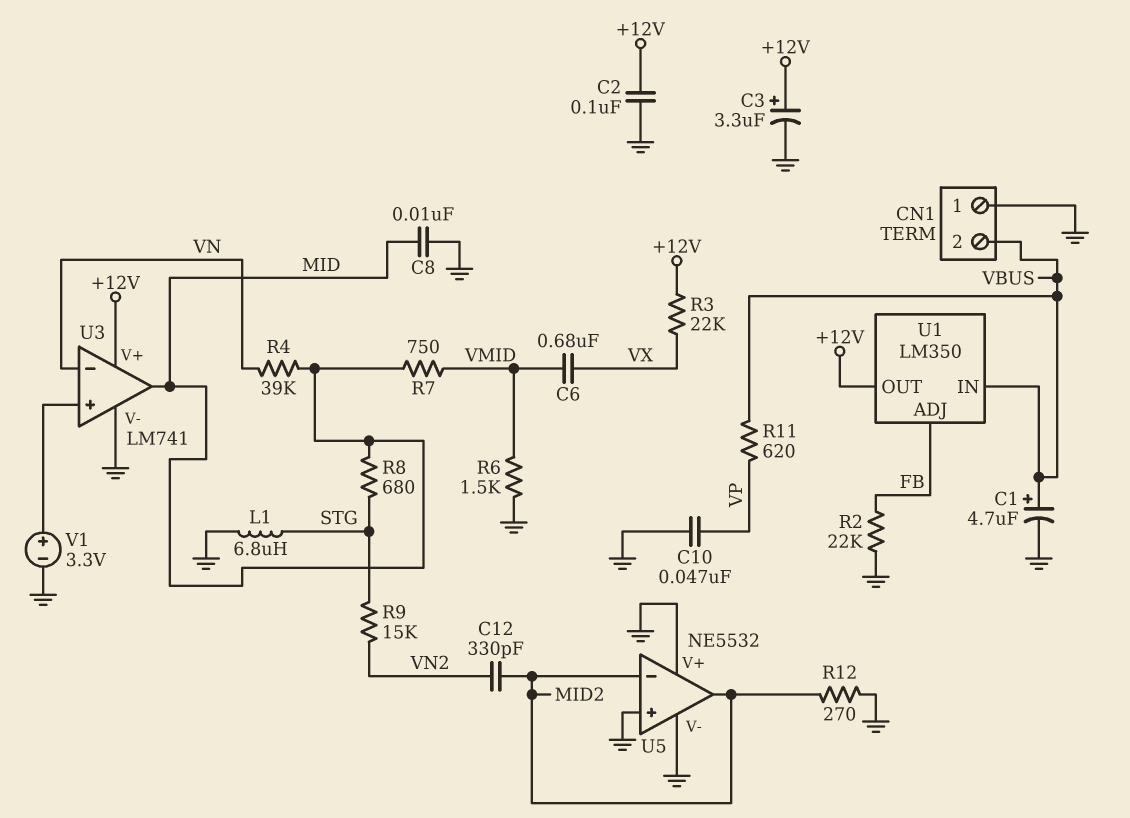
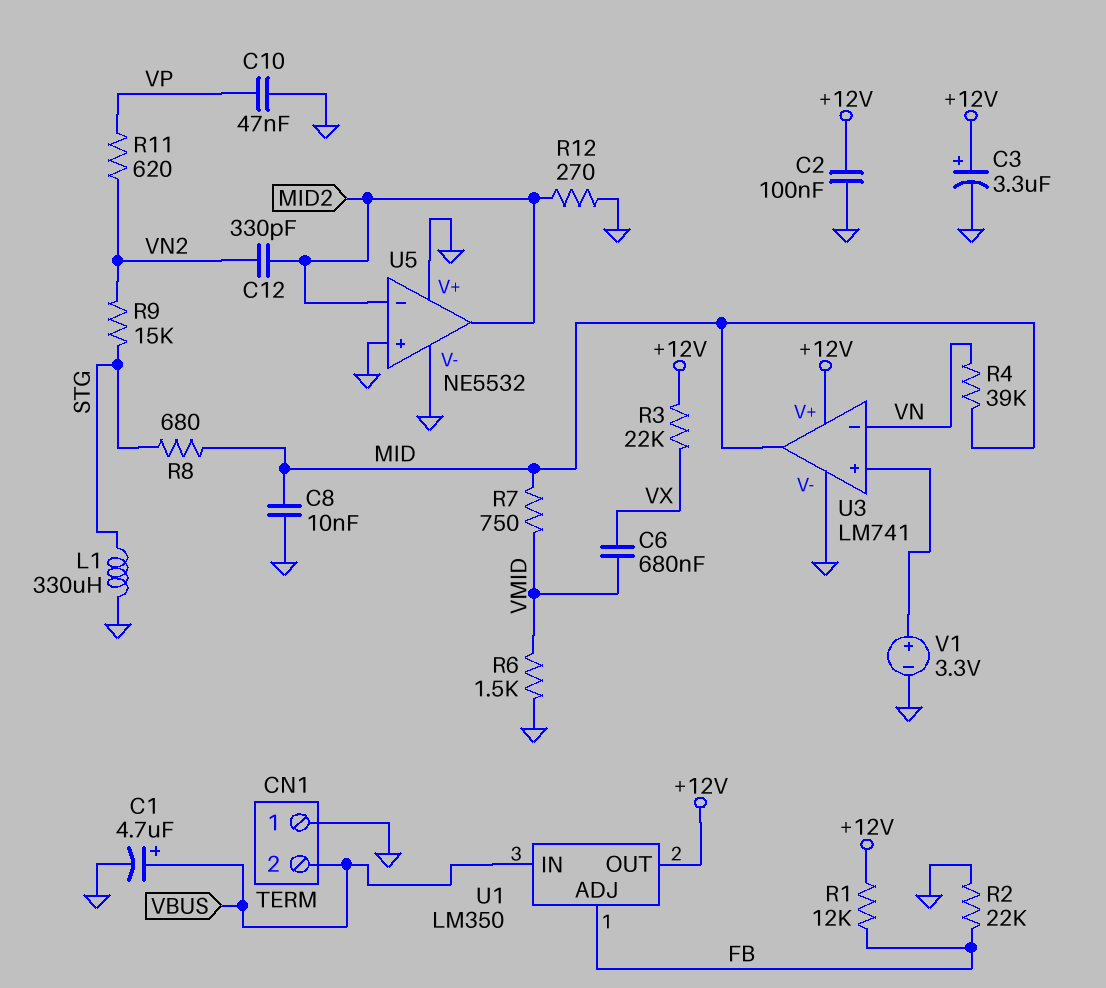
L1: 6.8uH (GND, STG) -> 330uH (GND, STG)
R1: none -> 12k (+12V, FB)
R11: 620 (VBUS, VP) -> 620 (VN2, VP)

